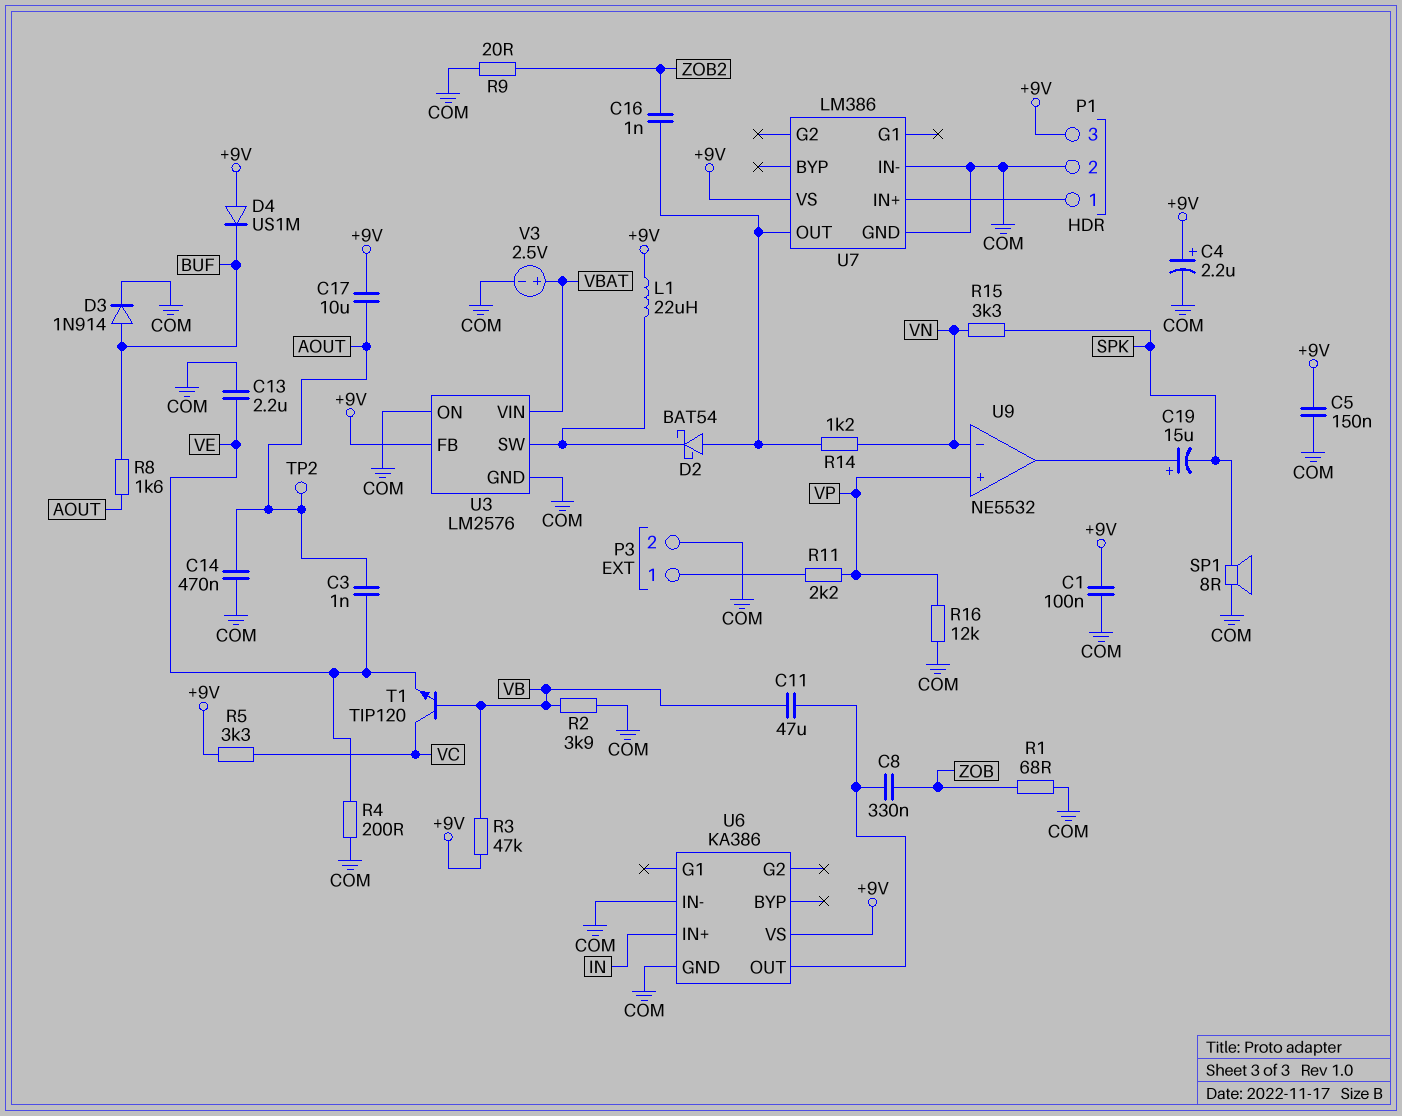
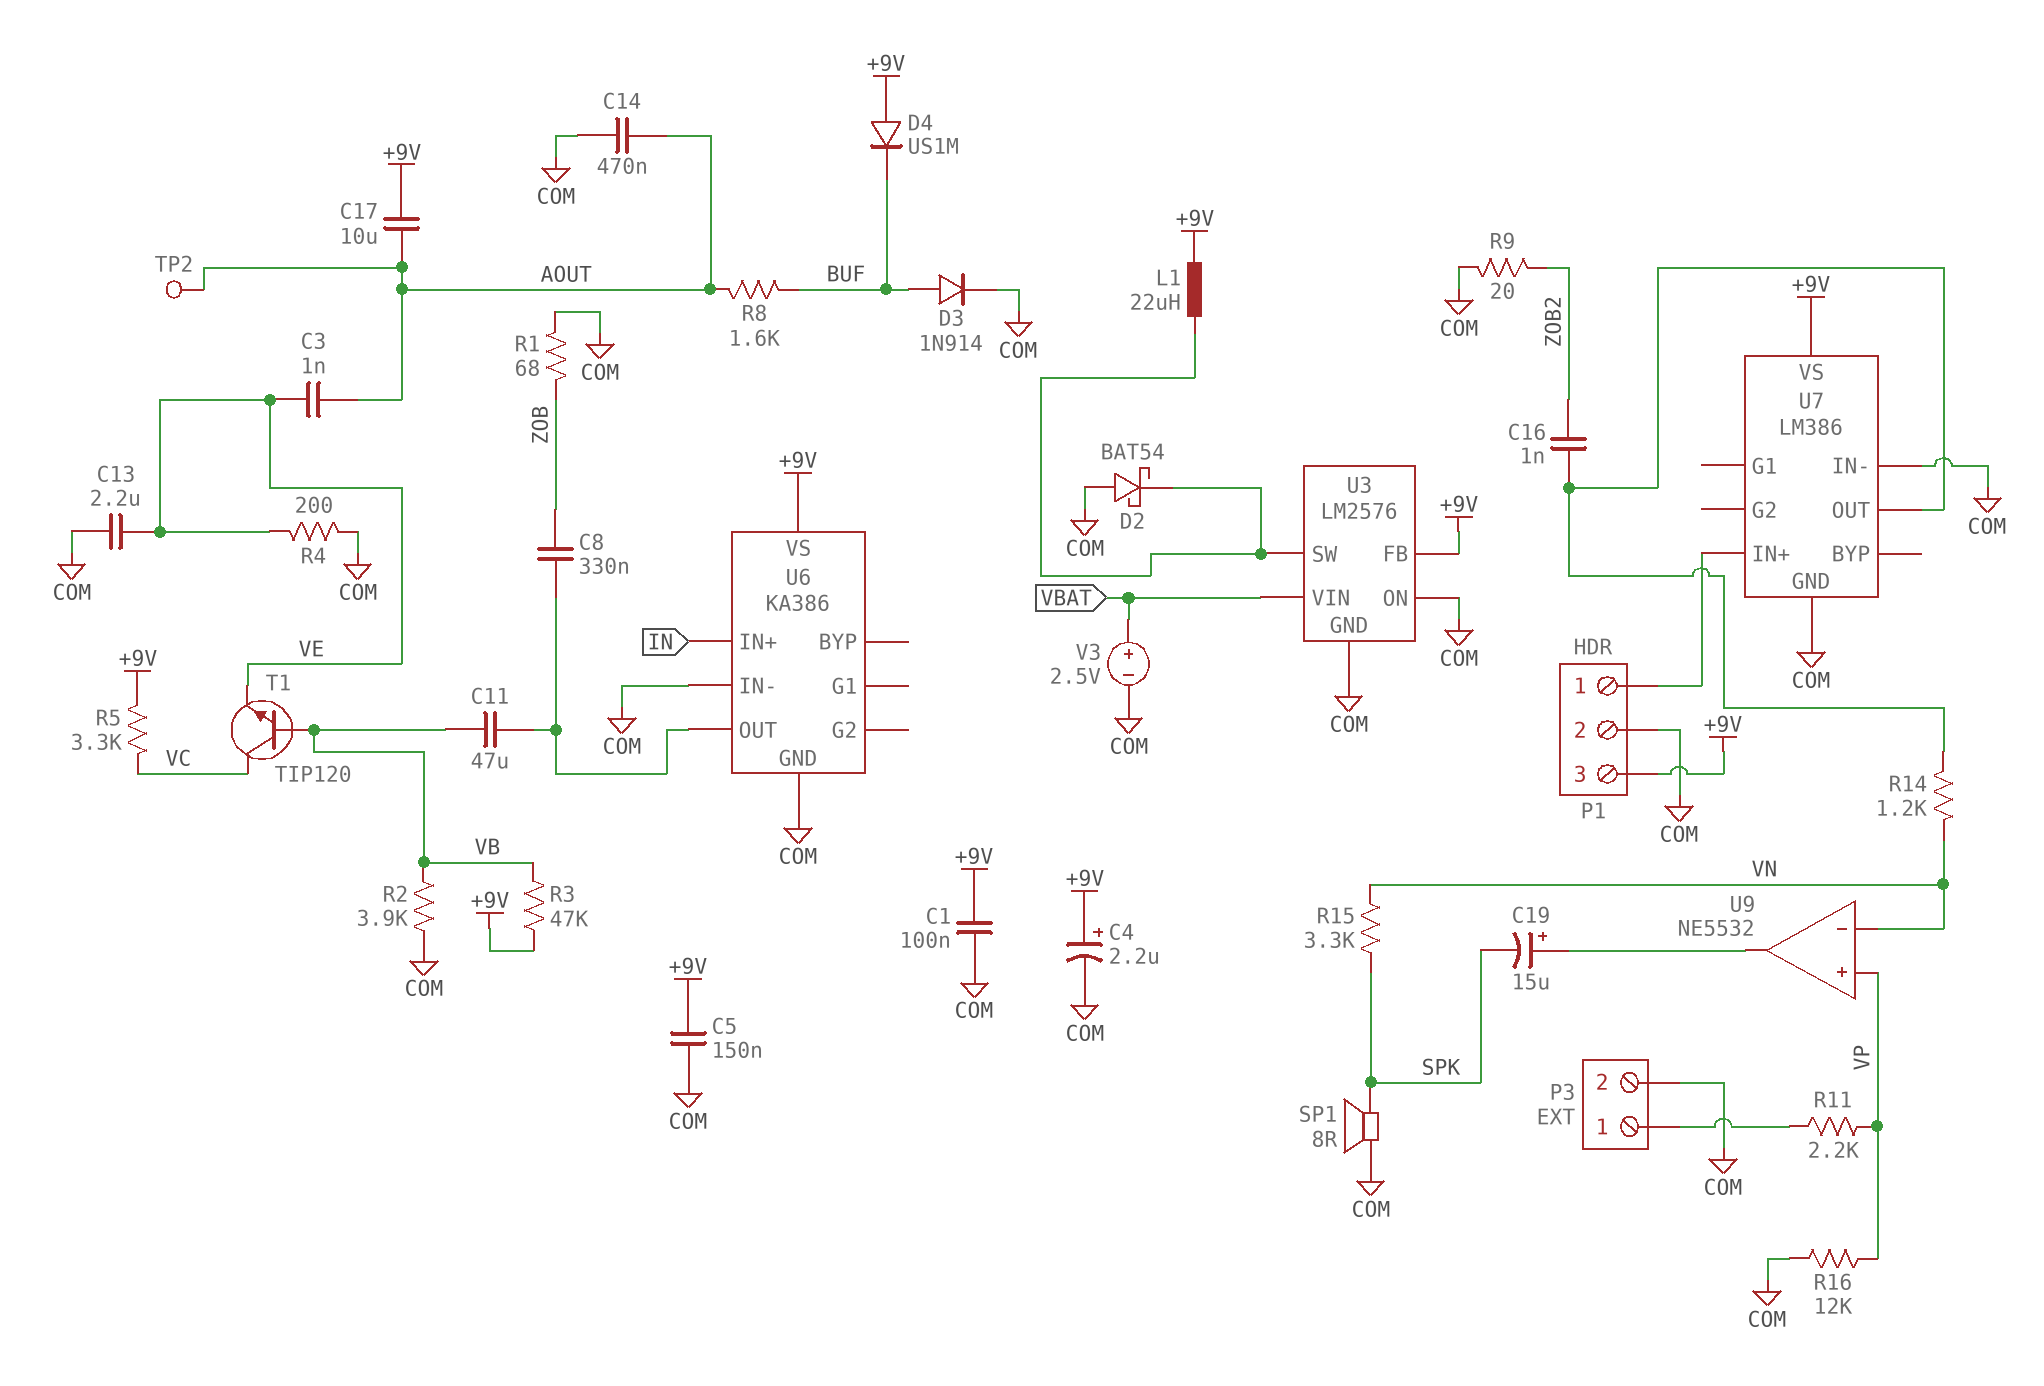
D2: schottky BAT54 (A U7/OUT, K U3/SW) -> schottky BAT54 (A COM, K U3/SW)

